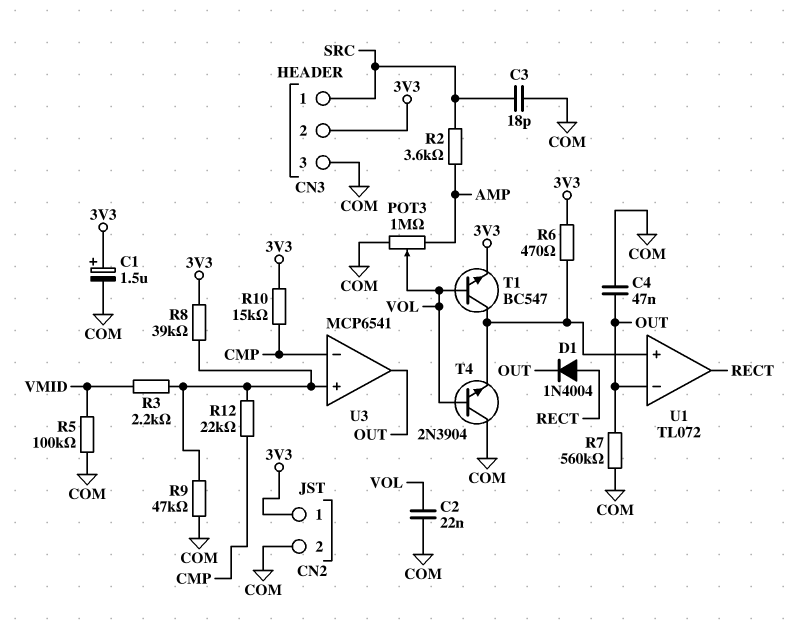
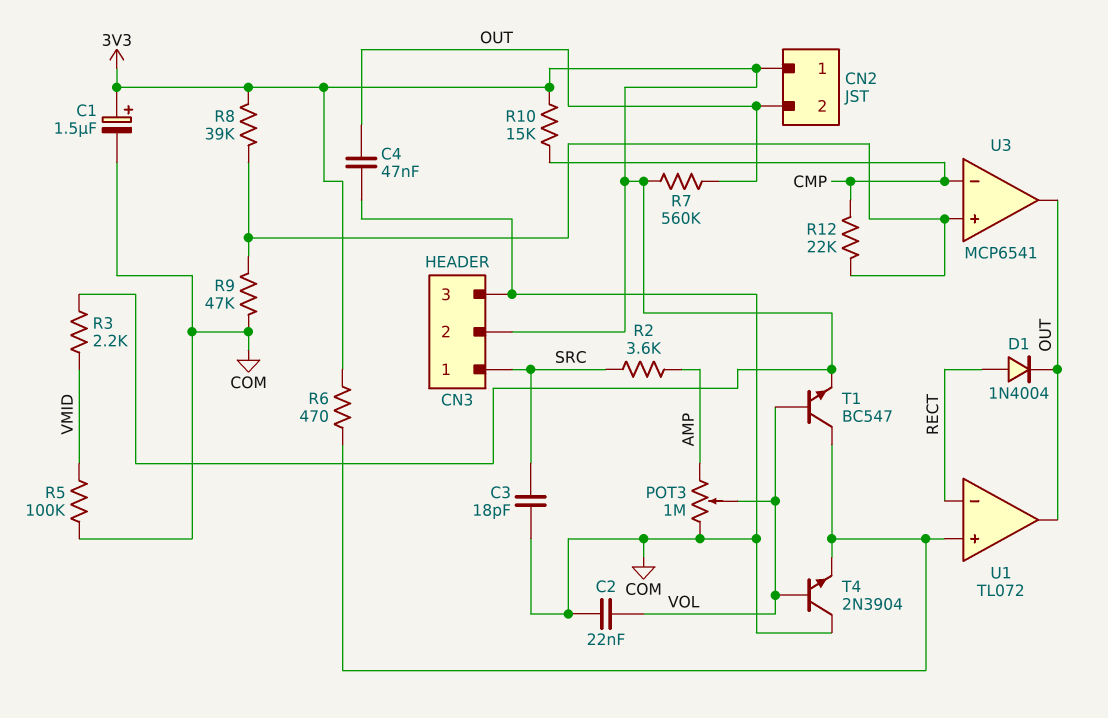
CN2 pin 2: COM -> OUT
R3: 2.2k (U3/in+, VMID) -> 2.2k (3V3, VMID)
R7: 560k (COM, OUT) -> 560k (3V3, OUT)
U1 pin in-: OUT -> RECT
U1 pin out: RECT -> OUT

